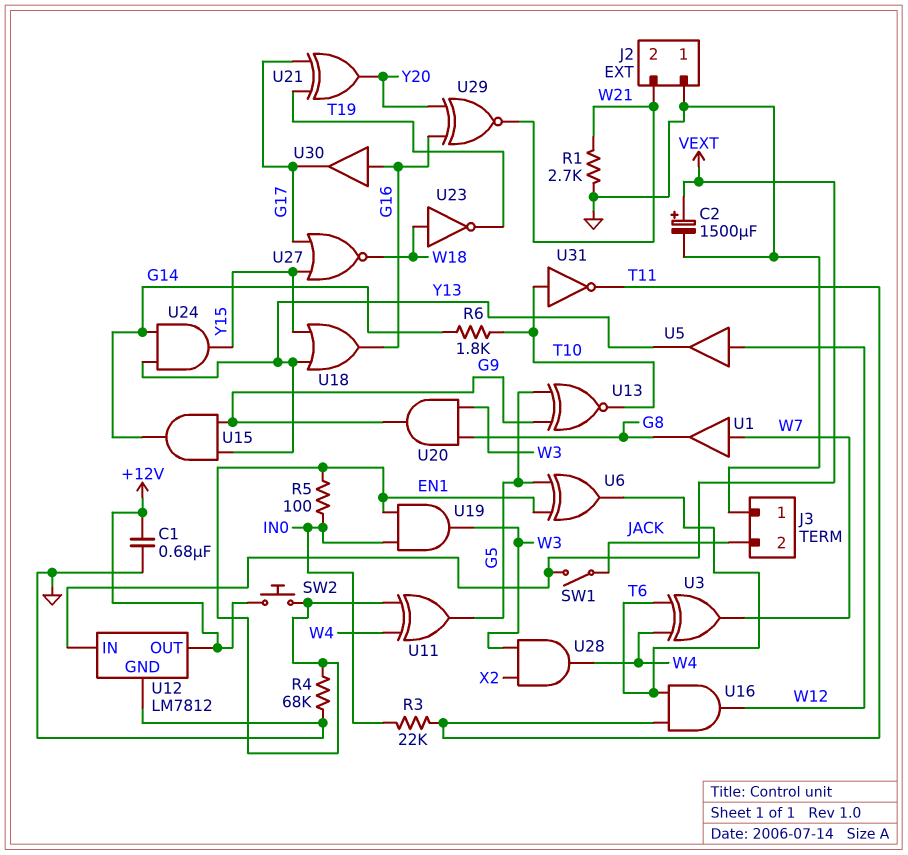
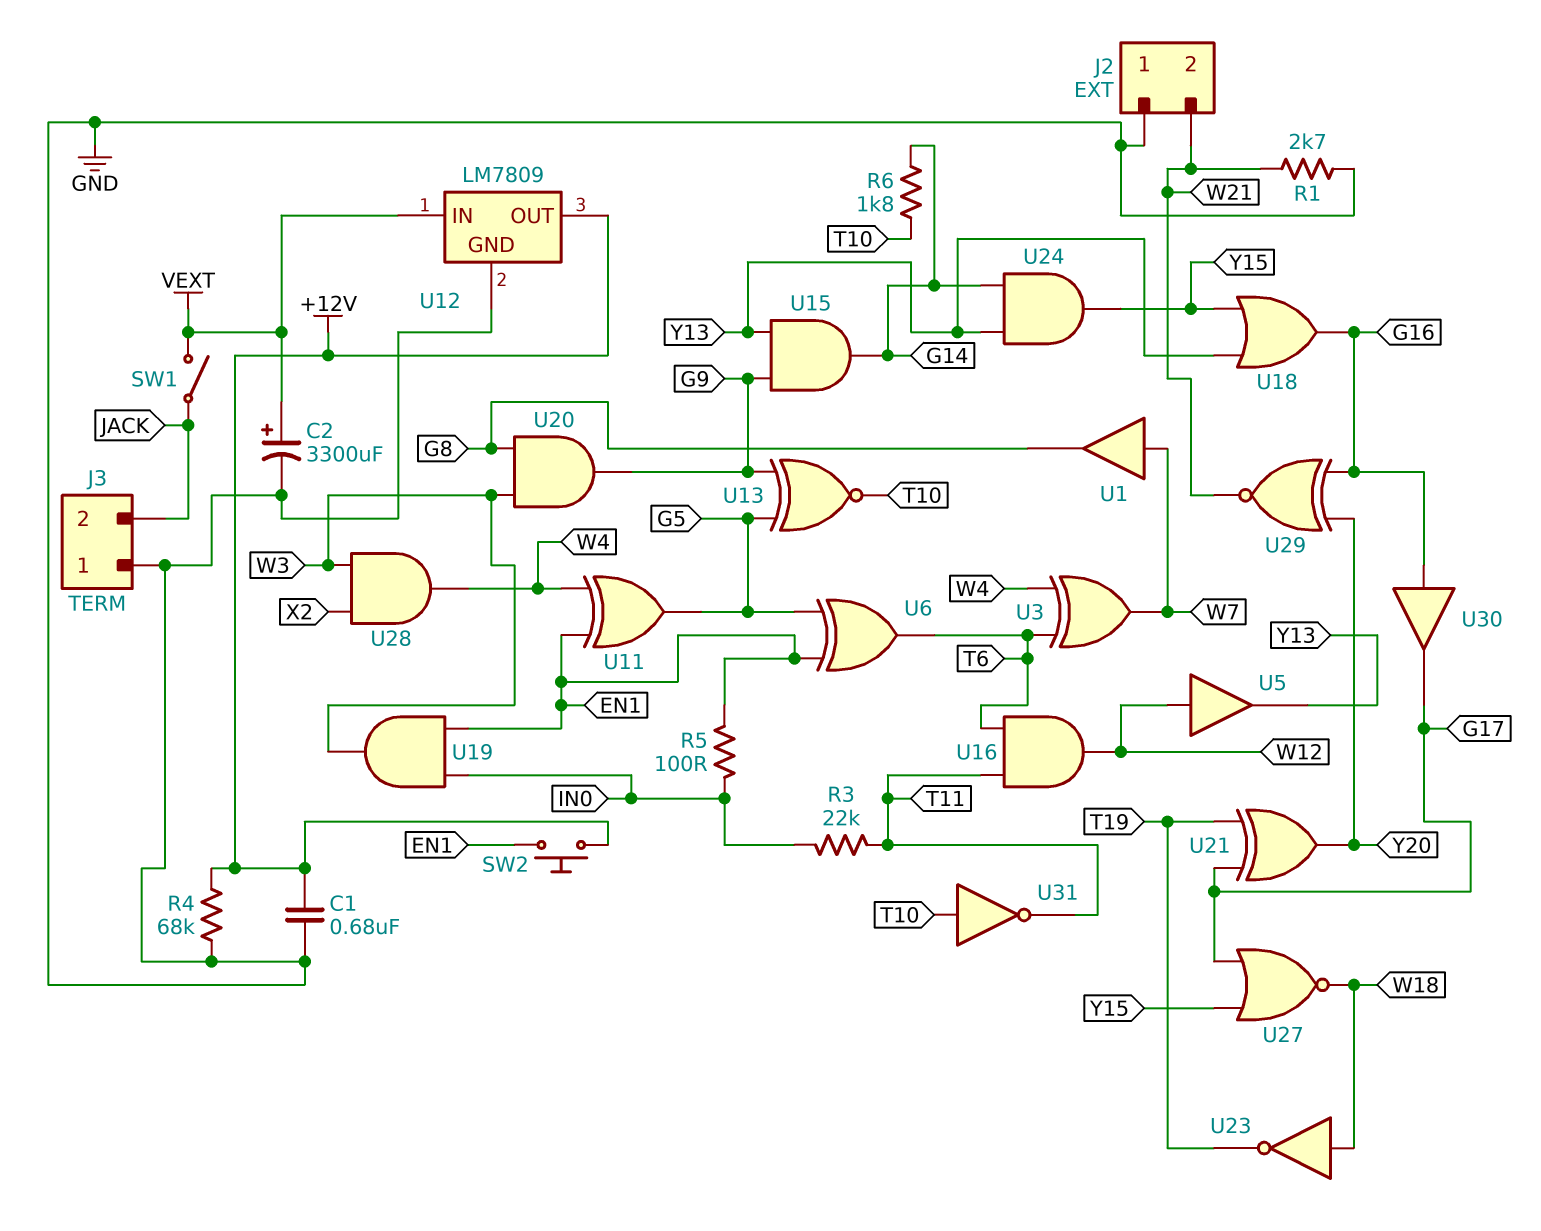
C2: 1500uF (plus VEXT, minus GND) -> 3300uF (plus VEXT, minus GND)
R4: 68k (EN1, GND) -> 68k (+12V, GND)
U12: LM7812 -> LM7809

